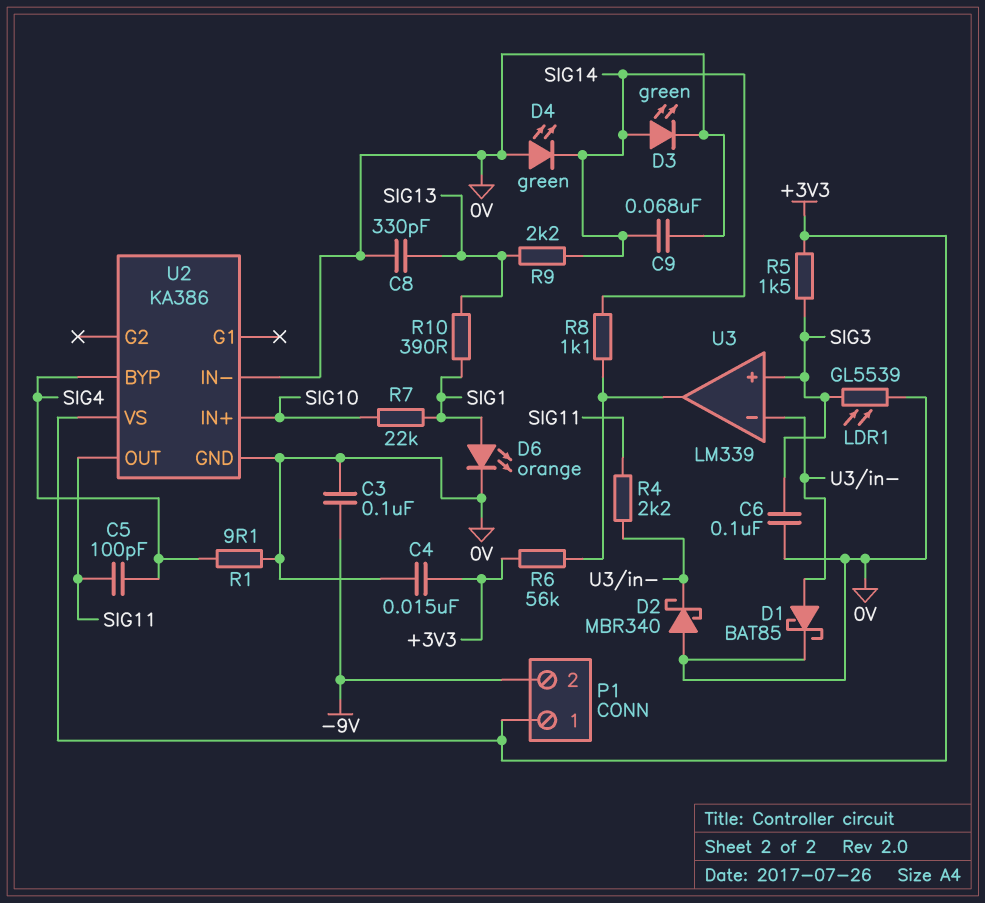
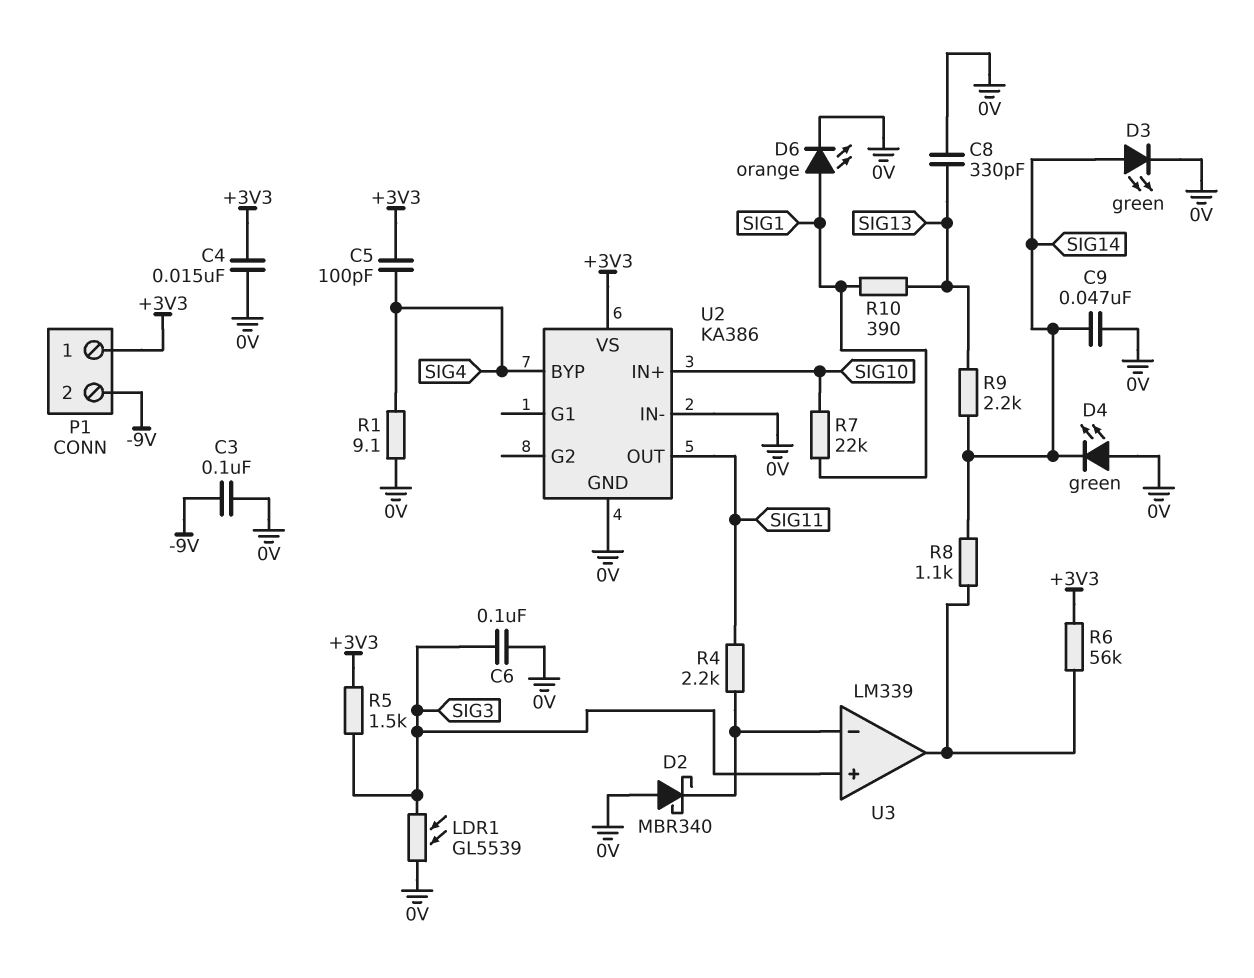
C5: 100pF (SIG4, SIG11) -> 100pF (+3V3, SIG4)
C9: 68nF (0V, SIG14) -> 47nF (0V, SIG14)
D1: schottky BAT85 (A U3/in-, K 0V) -> none

